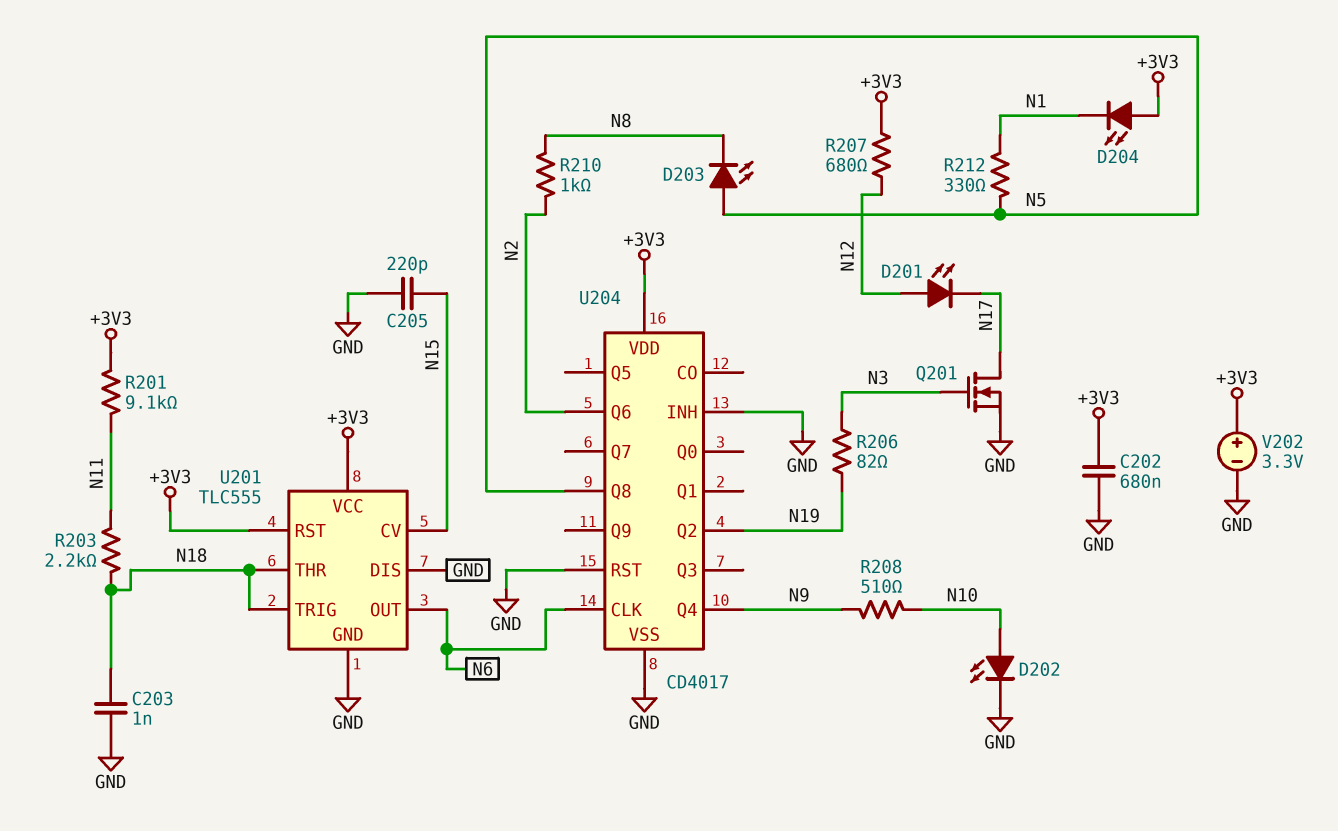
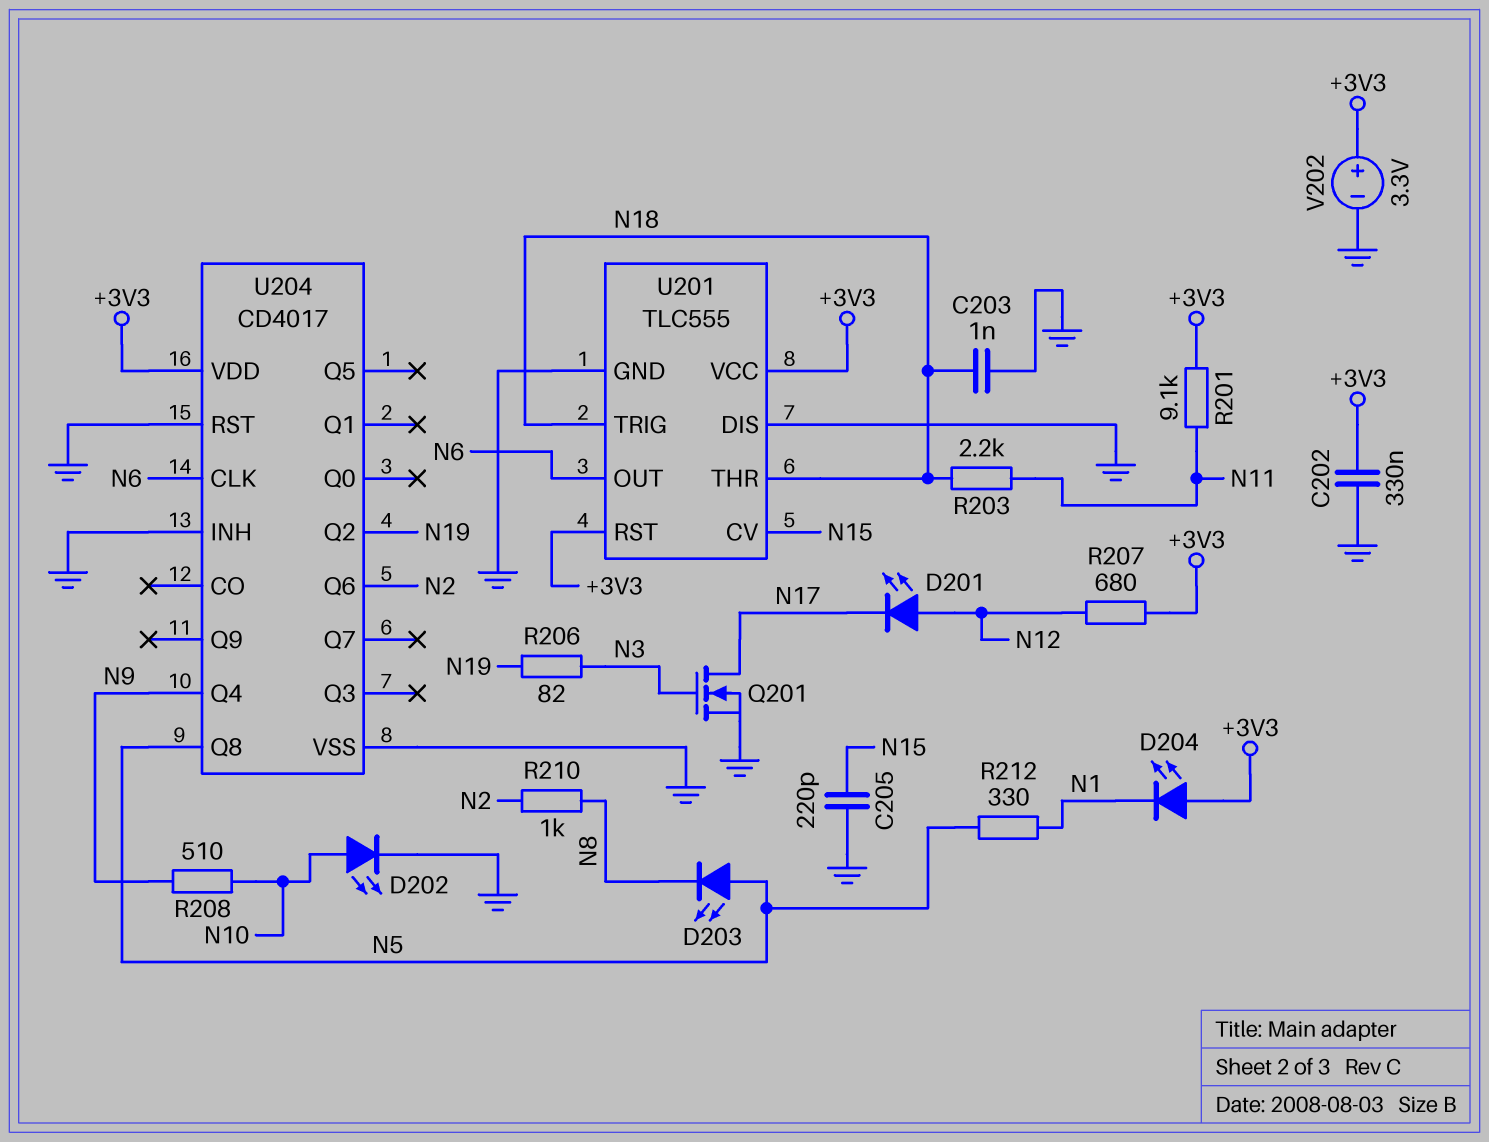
C202: 680nF (+3V3, GND) -> 330nF (+3V3, GND)

